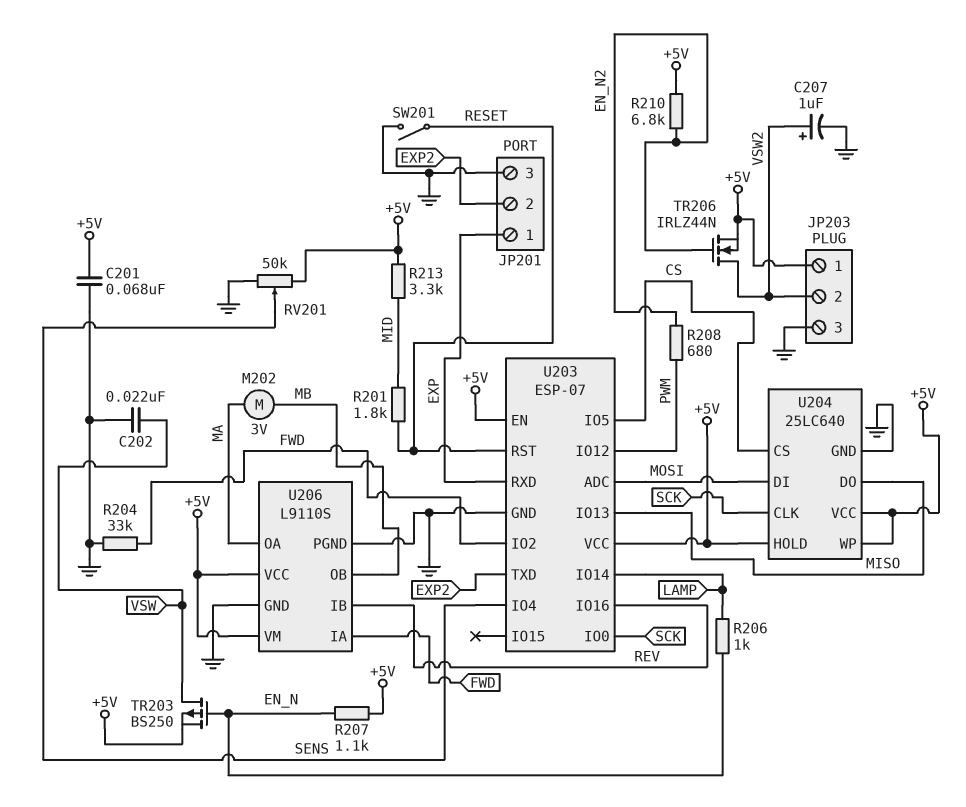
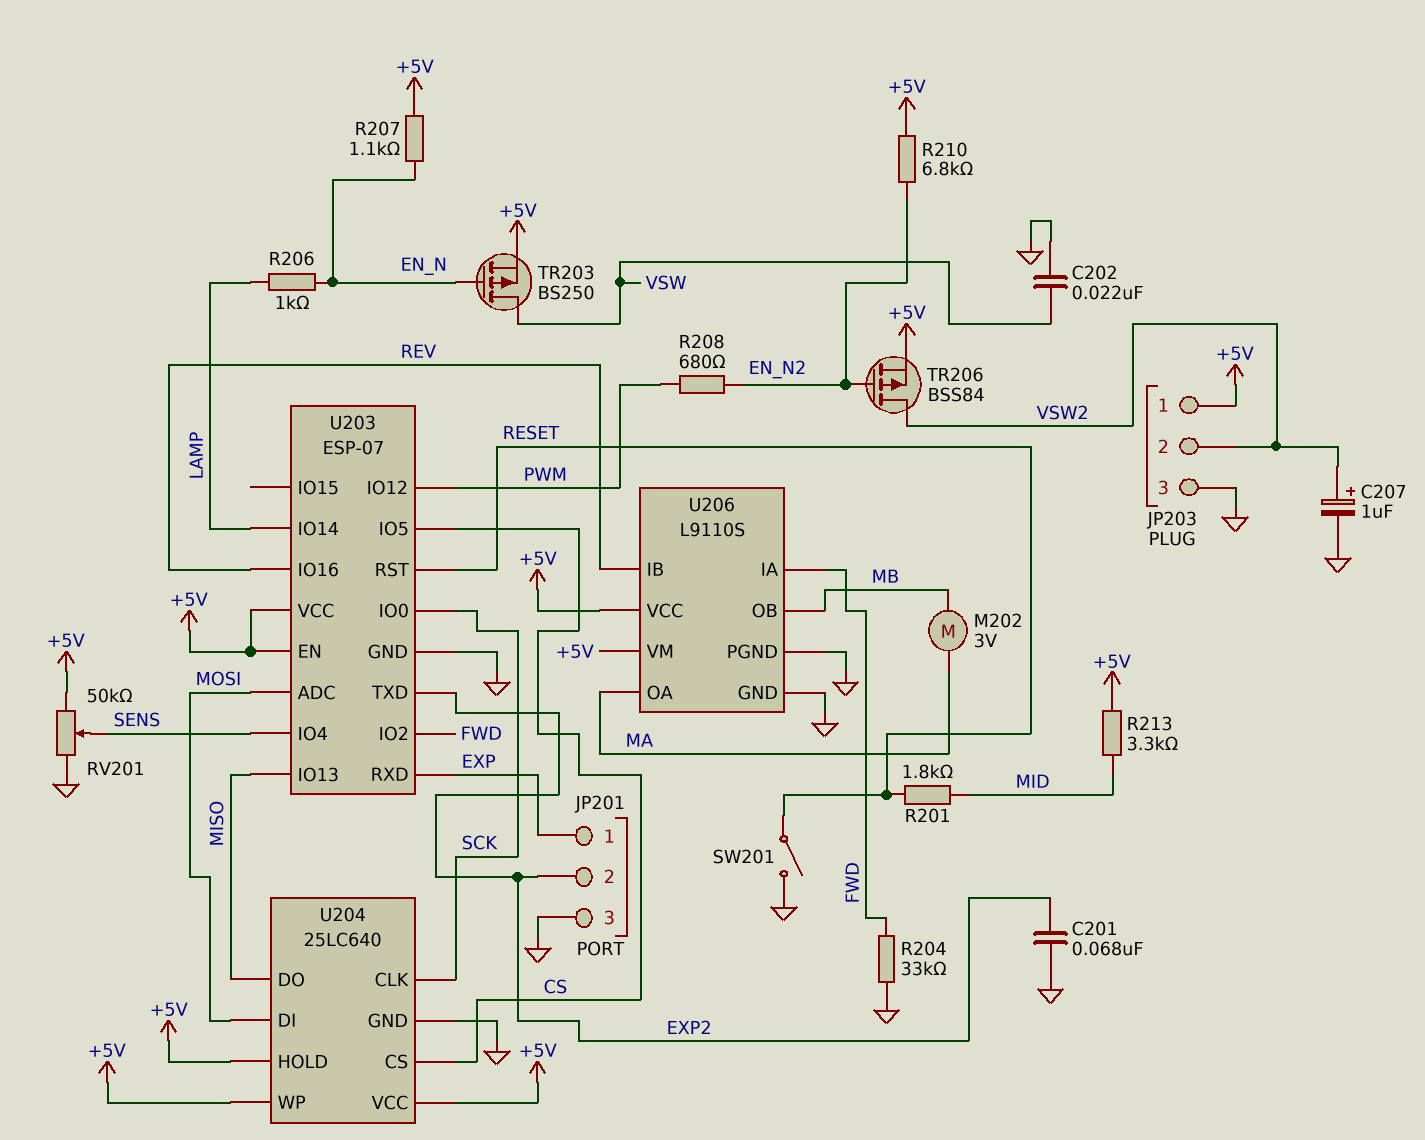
C201: 68nF (+5V, GND) -> 68nF (EXP2, GND)
TR206: NMOS IRLZ44N (G EN_N2, D VSW2, S +5V) -> PMOS BSS84 (G EN_N2, D VSW2, S +5V)

